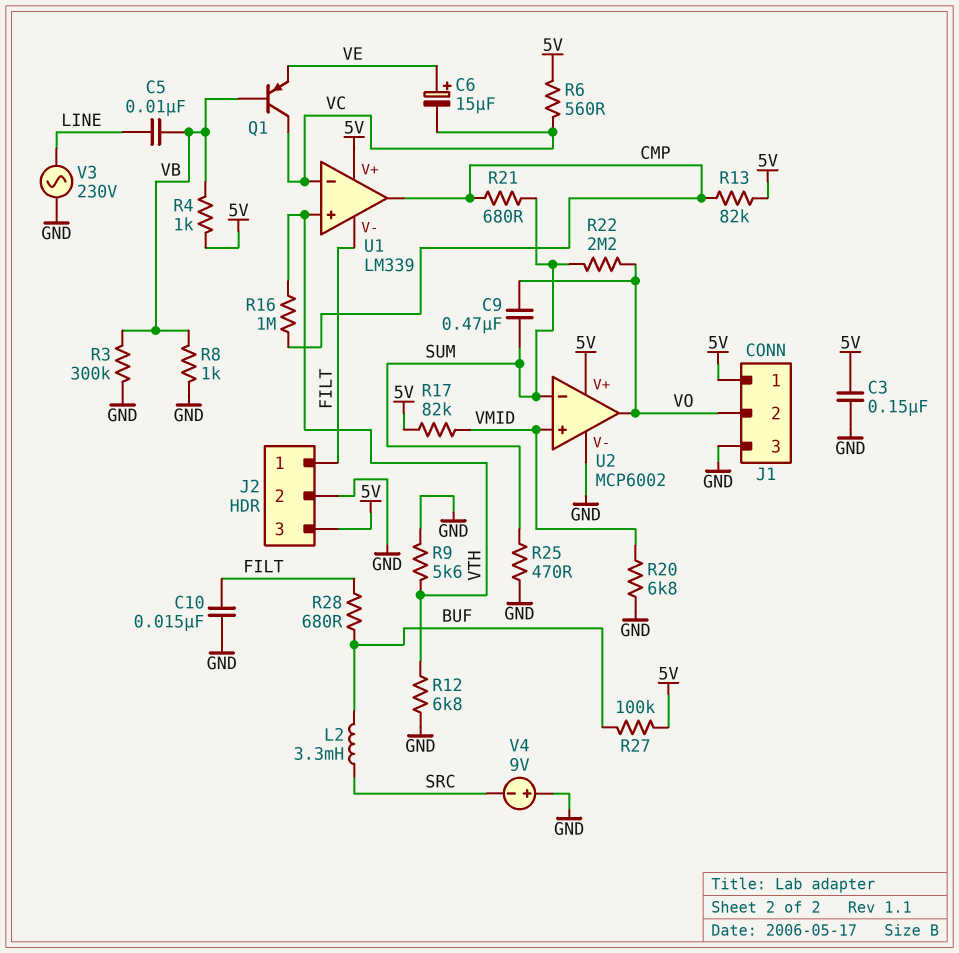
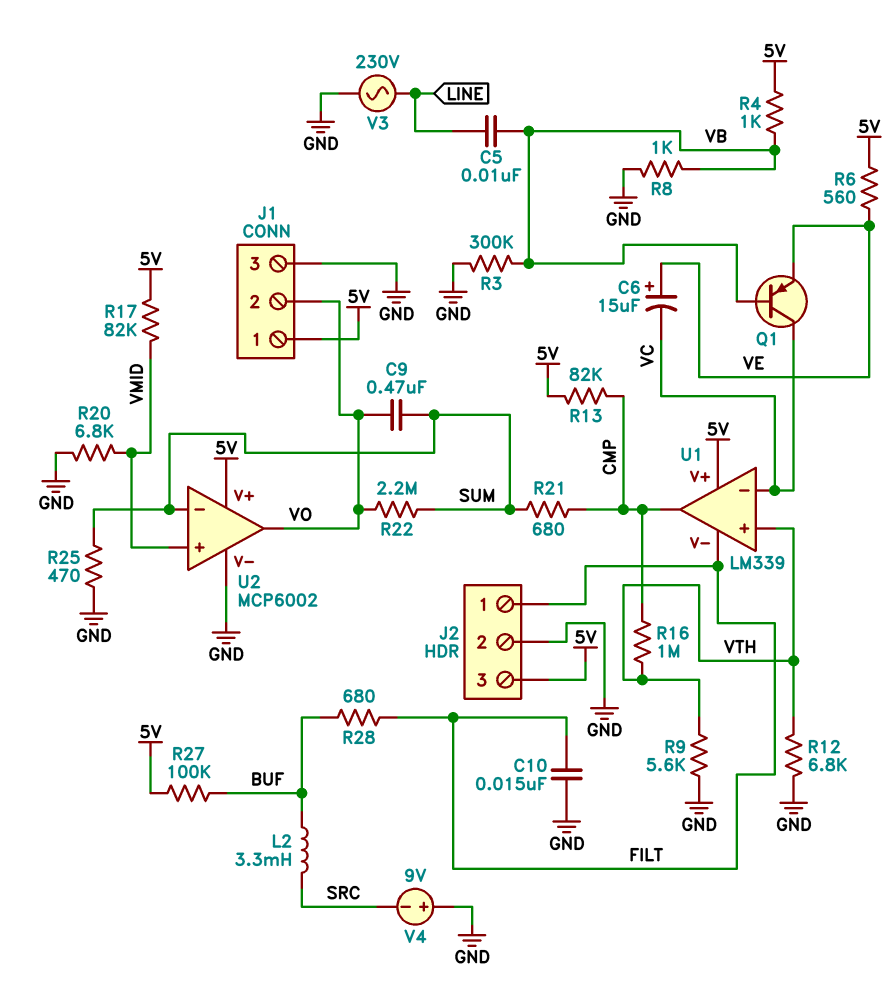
C3: 150nF (5V, GND) -> none
R6: 560 (5V, VC) -> 560 (5V, VE)

